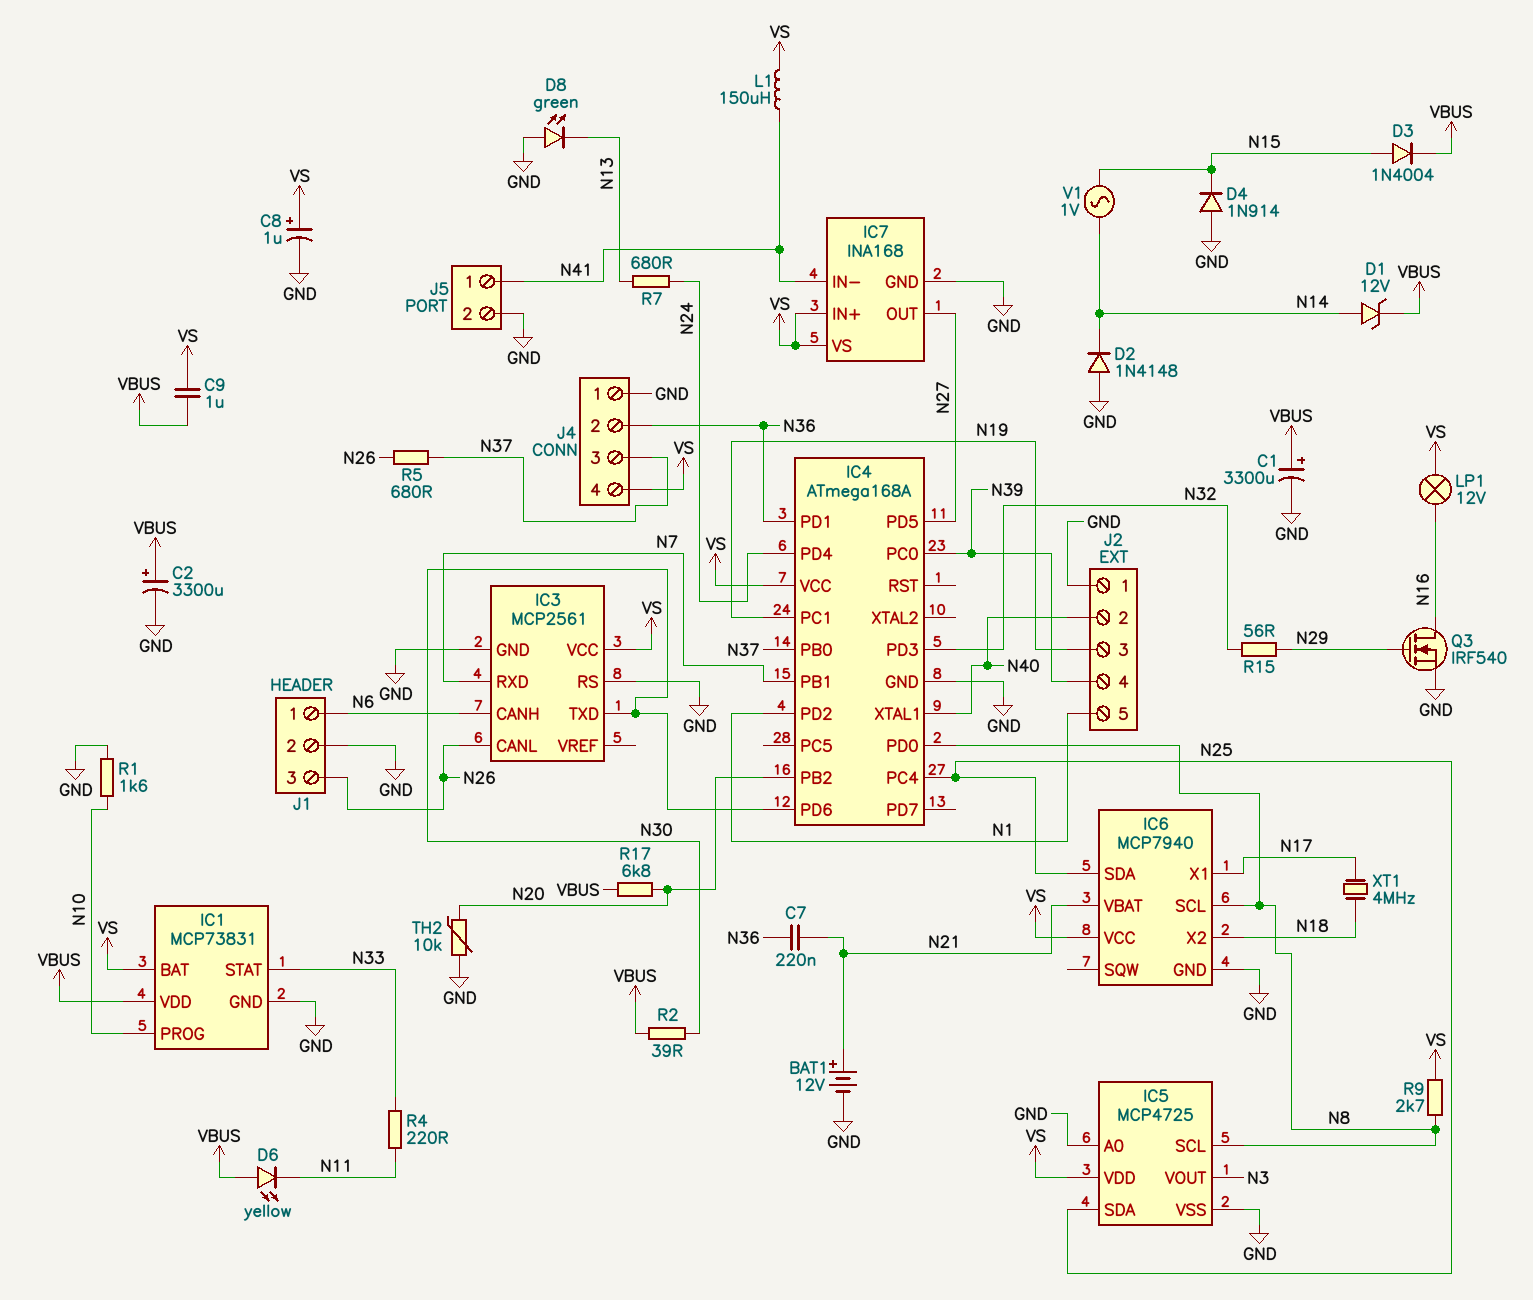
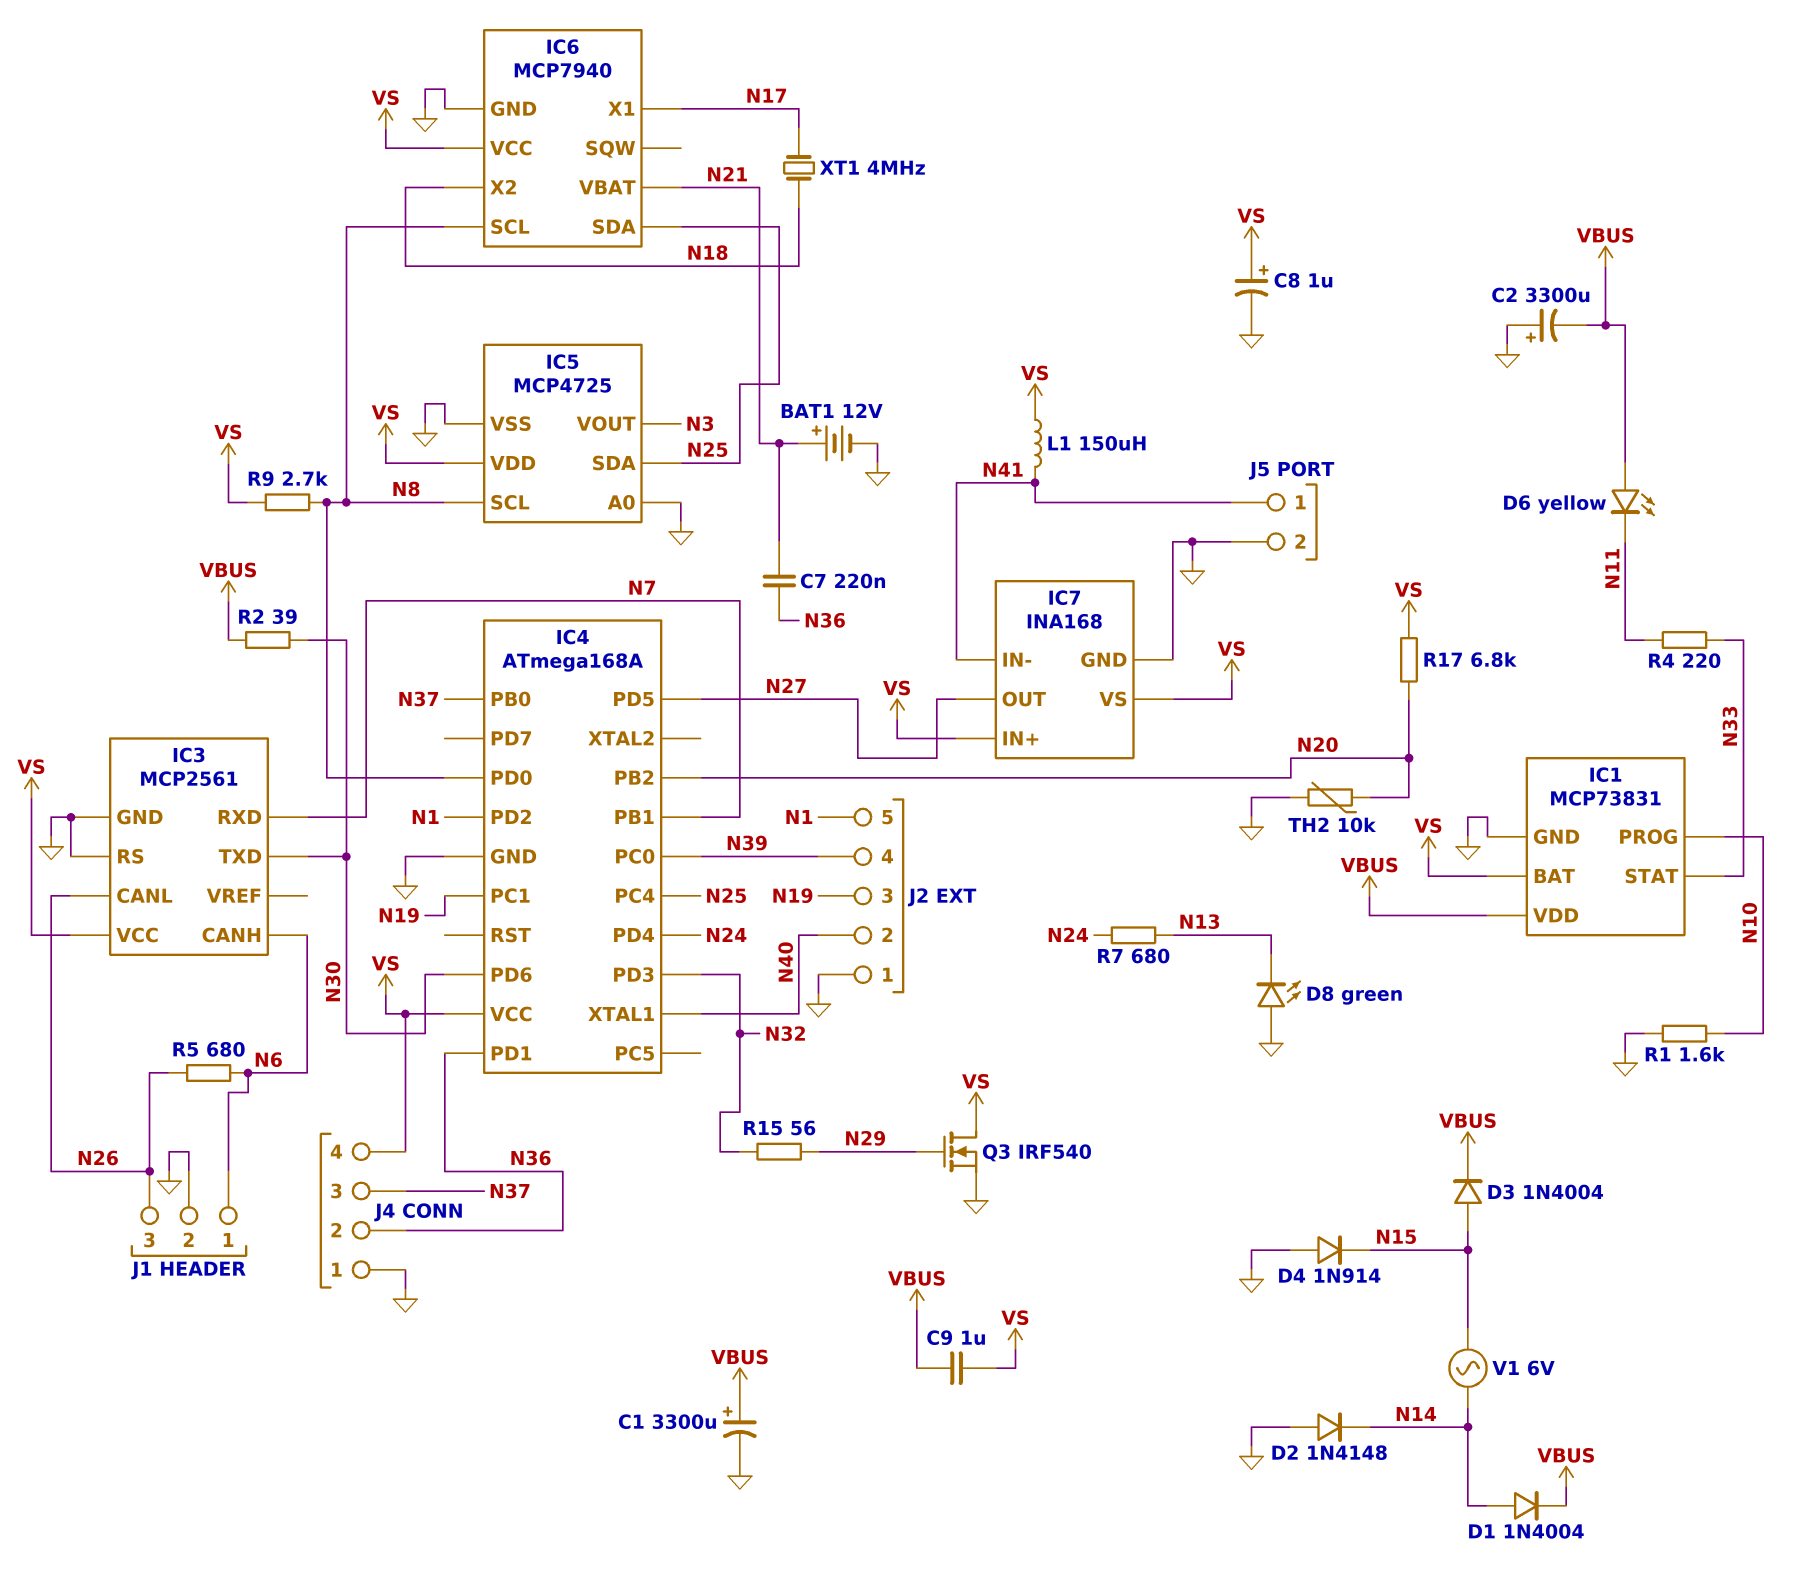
C2: 3300uF (plus VBUS, minus GND) -> 3300uF (plus GND, minus VBUS)
D1: zener 12V (A N14, K VBUS) -> diode 1N4004 (A N14, K VBUS)
LP1: lamp 12V (N16, VS) -> none
Q3: NMOS IRF540 (G N29, D N16, S GND) -> NMOS IRF540 (G N29, D VS, S GND)
R5: 680 (N26, N37) -> 680 (N6, N26)
R17: 6.8k (N20, VBUS) -> 6.8k (N20, VS)
V1: AC 1V (N14, N15) -> AC 6V (N14, N15)

